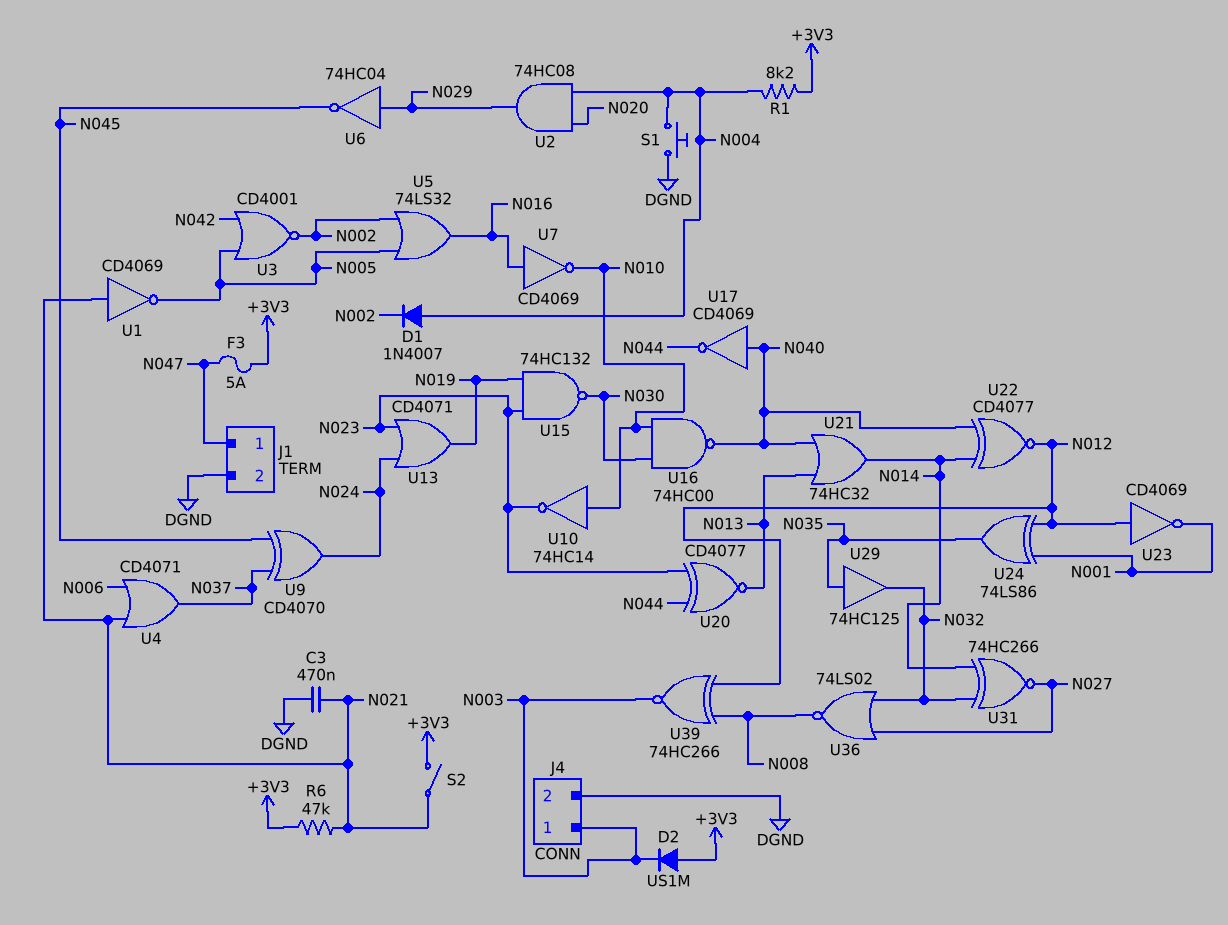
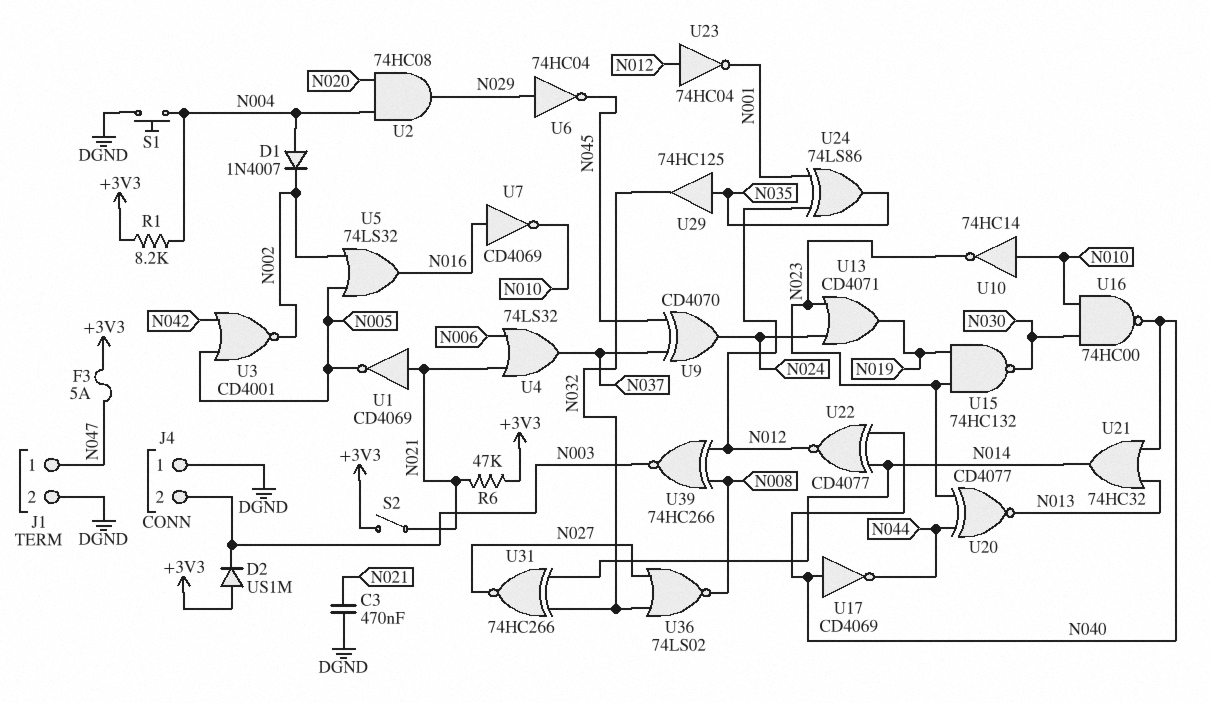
J4 pin 1: N003 -> DGND
J4 pin 2: DGND -> N003
U4: OR CD4071 (in N006, in N021, out N037) -> OR 74LS32 (in N006, in N021, out N037)
U23: NOT CD4069 (in N012, out N001) -> NOT 74HC04 (in N012, out N001)

